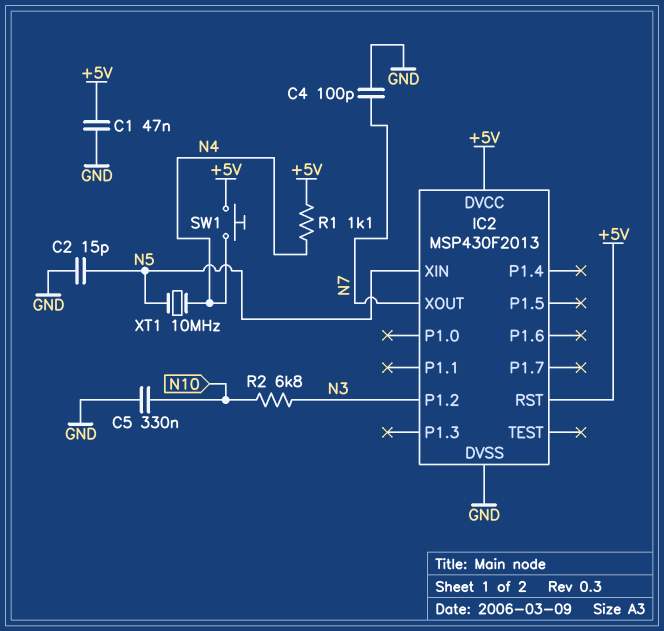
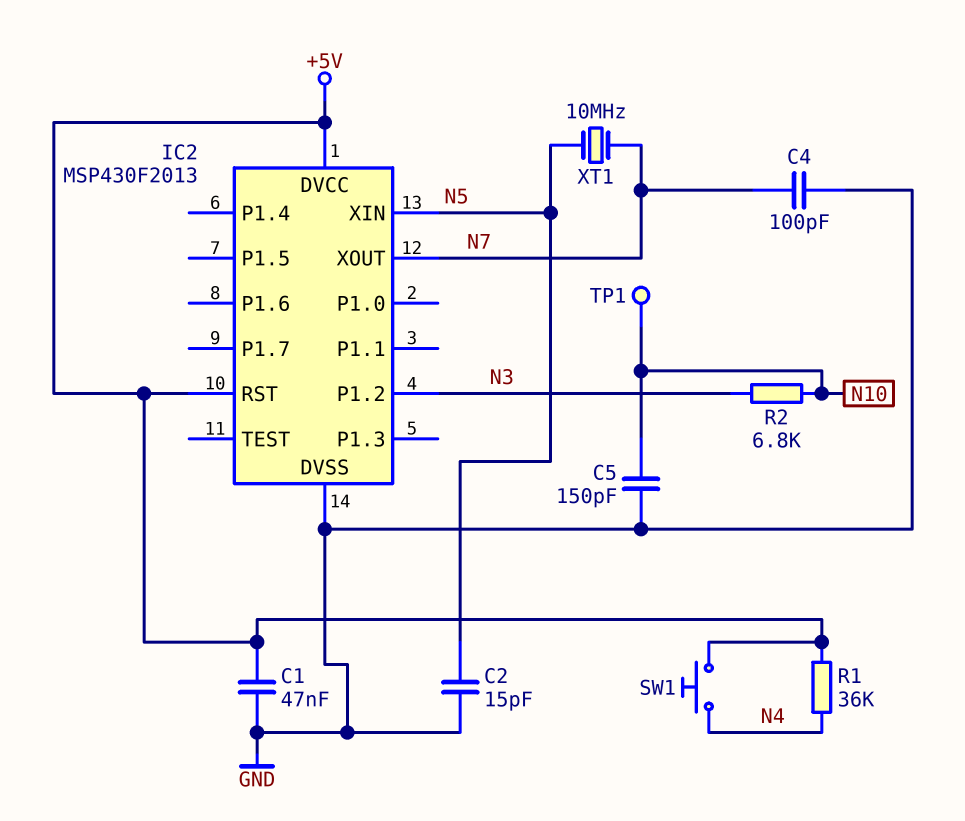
C5: 330nF (GND, N10) -> 150pF (GND, N10)
R1: 1.1k (+5V, N4) -> 36k (+5V, N4)
TP1: none -> test point (N10)
XT1: 10MHz (N4, N5) -> 10MHz (N5, N7)

